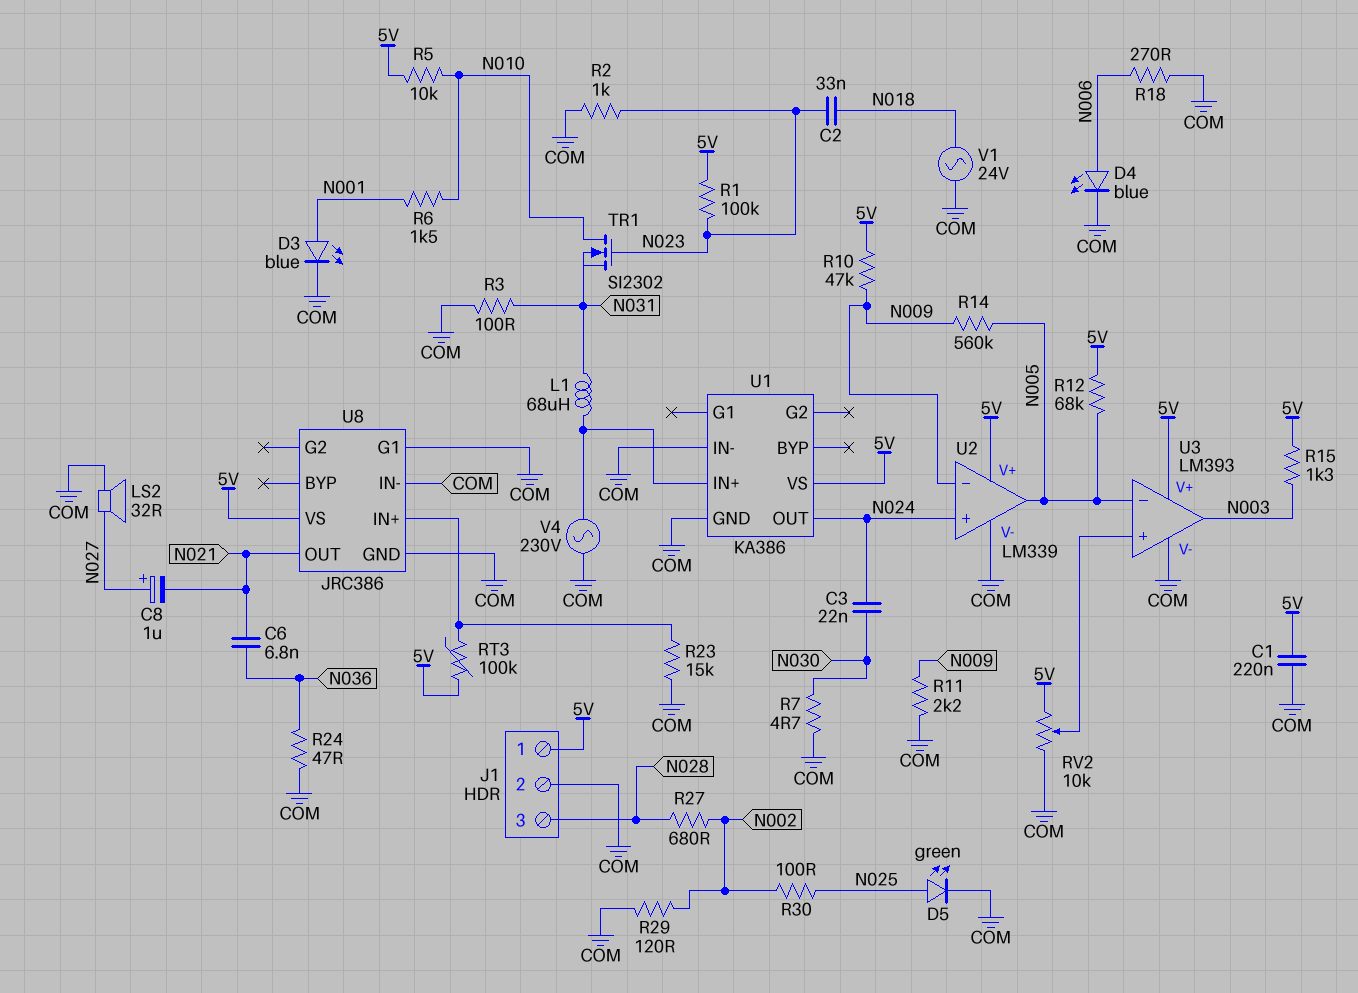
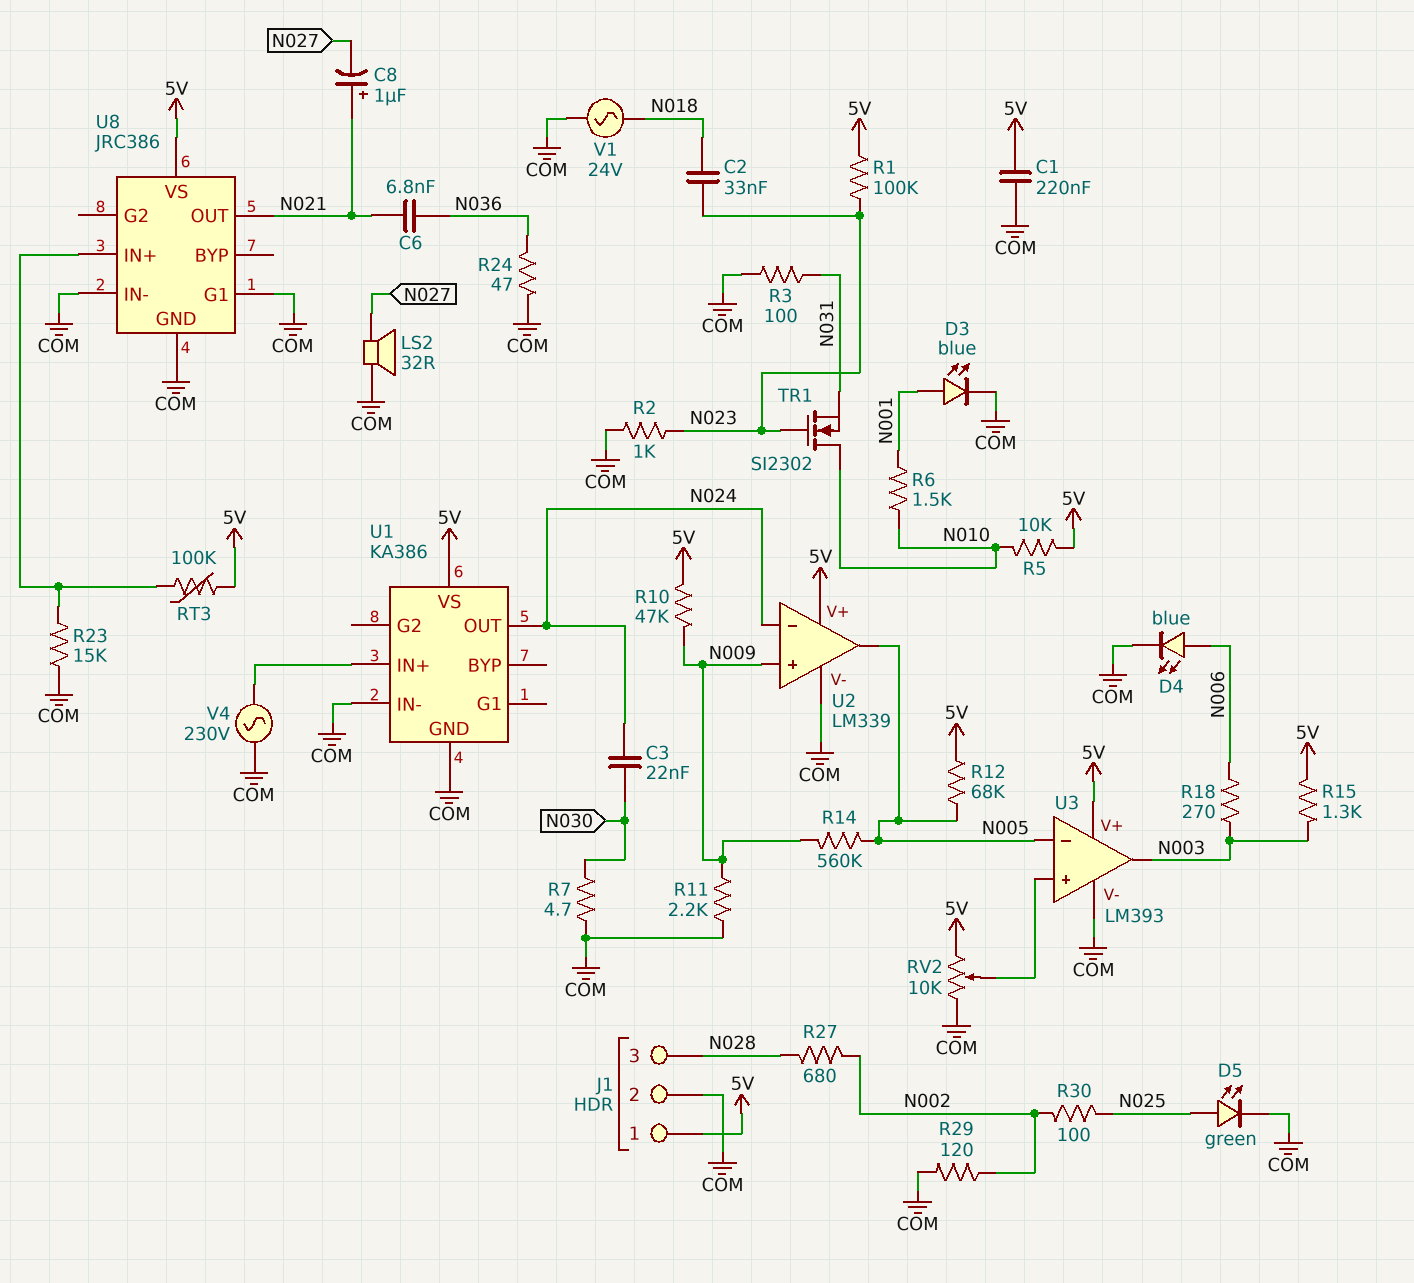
C8: 1uF (plus N027, minus N021) -> 1uF (plus N021, minus N027)
L1: 68uH (N031, U1/IN+) -> none
R18: 270 (COM, N006) -> 270 (N003, N006)
U2 pin in+: N024 -> N009
U2 pin in-: N009 -> N024

